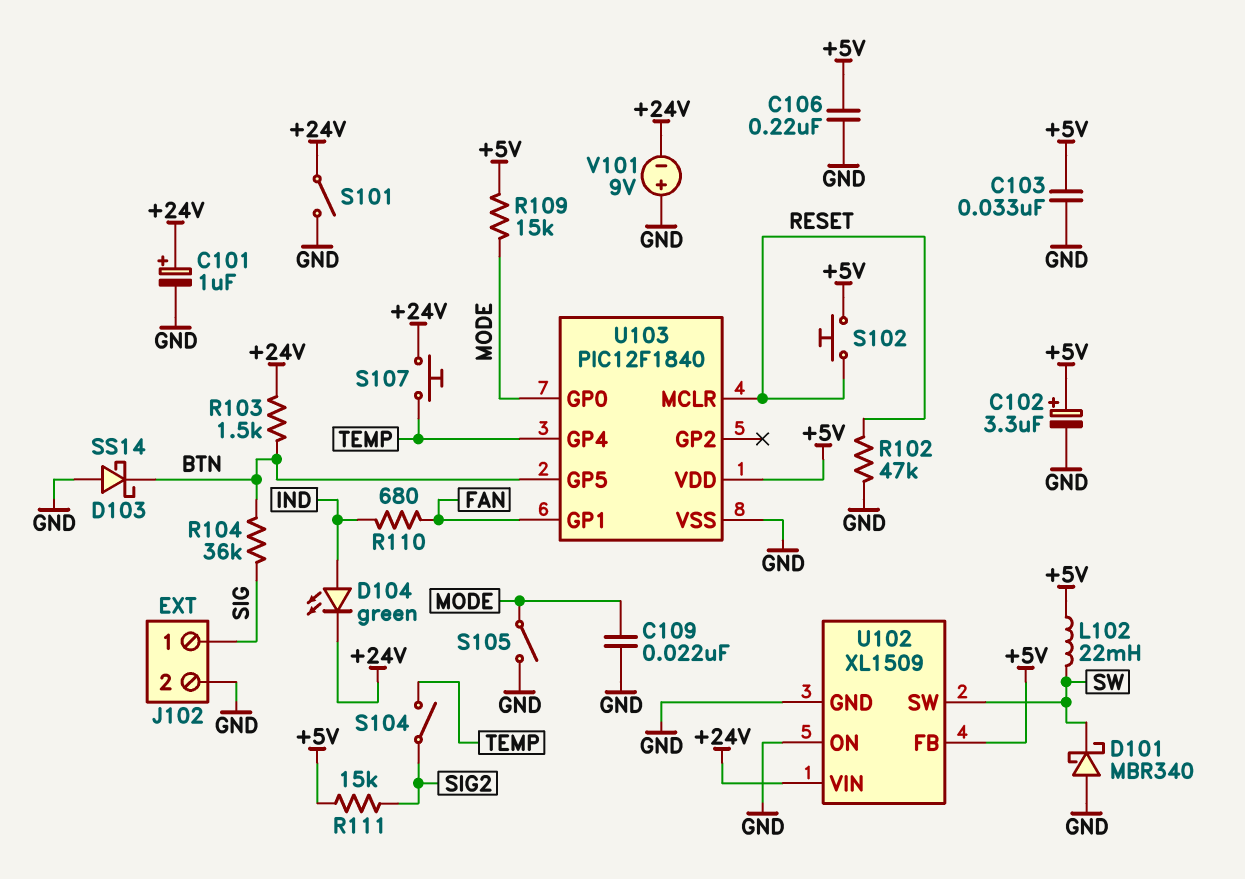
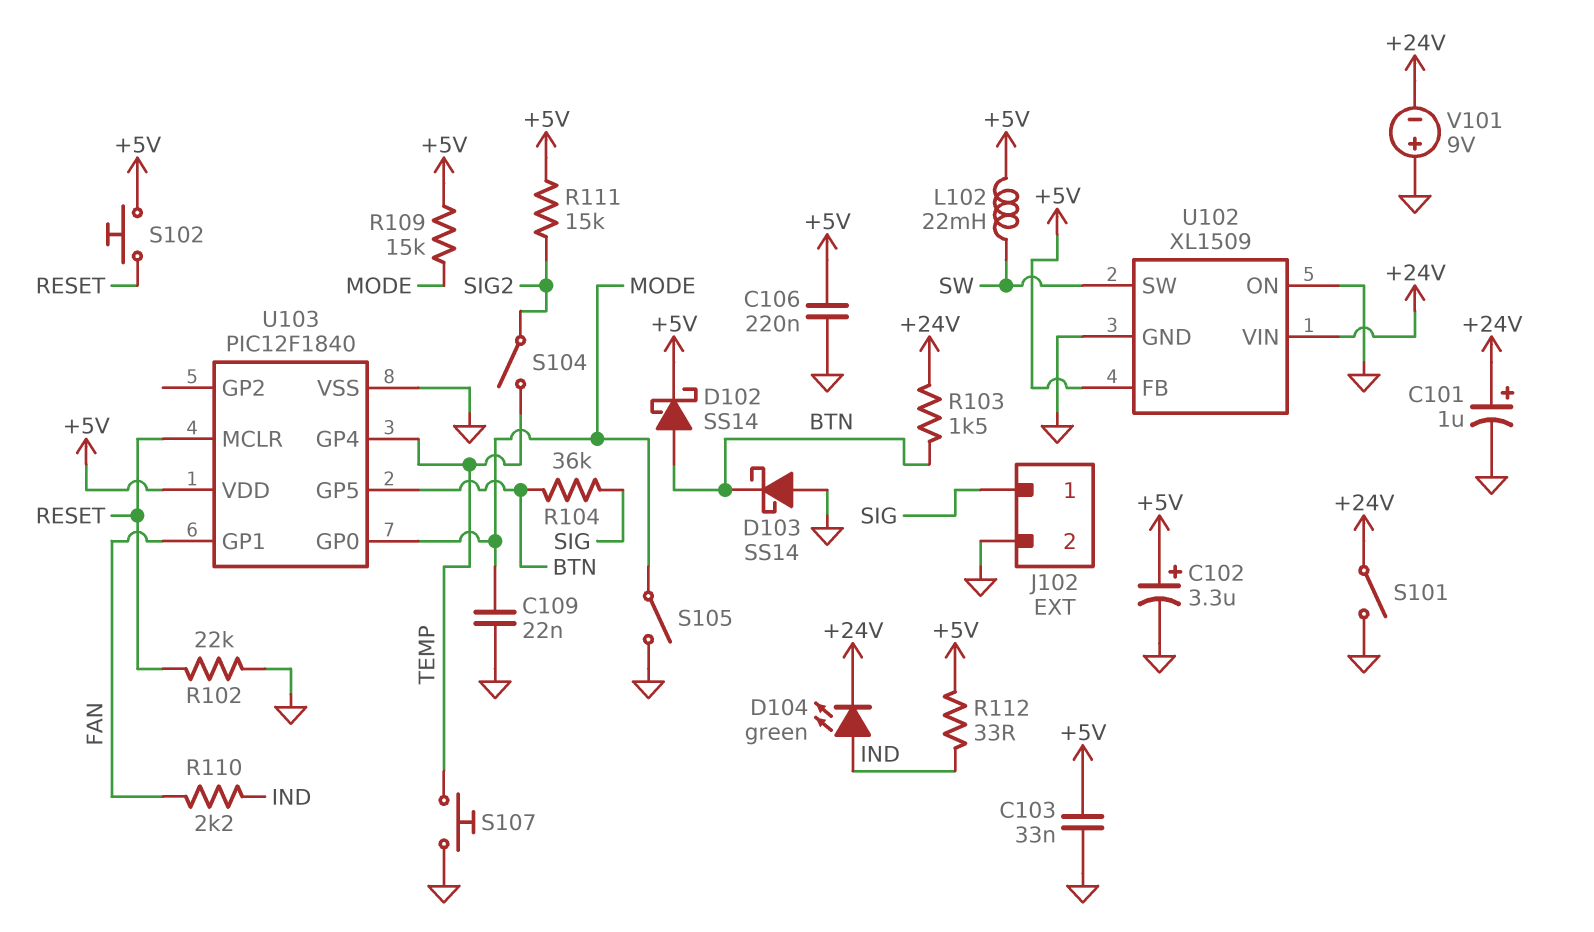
D101: schottky MBR340 (A GND, K SW) -> none
D102: none -> schottky SS14 (A BTN, K +5V)
R102: 47k (GND, RESET) -> 22k (GND, RESET)
R110: 680 (FAN, IND) -> 2.2k (FAN, IND)
R112: none -> 33 (+5V, IND)
S107: button (+24V, TEMP) -> button (GND, TEMP)

